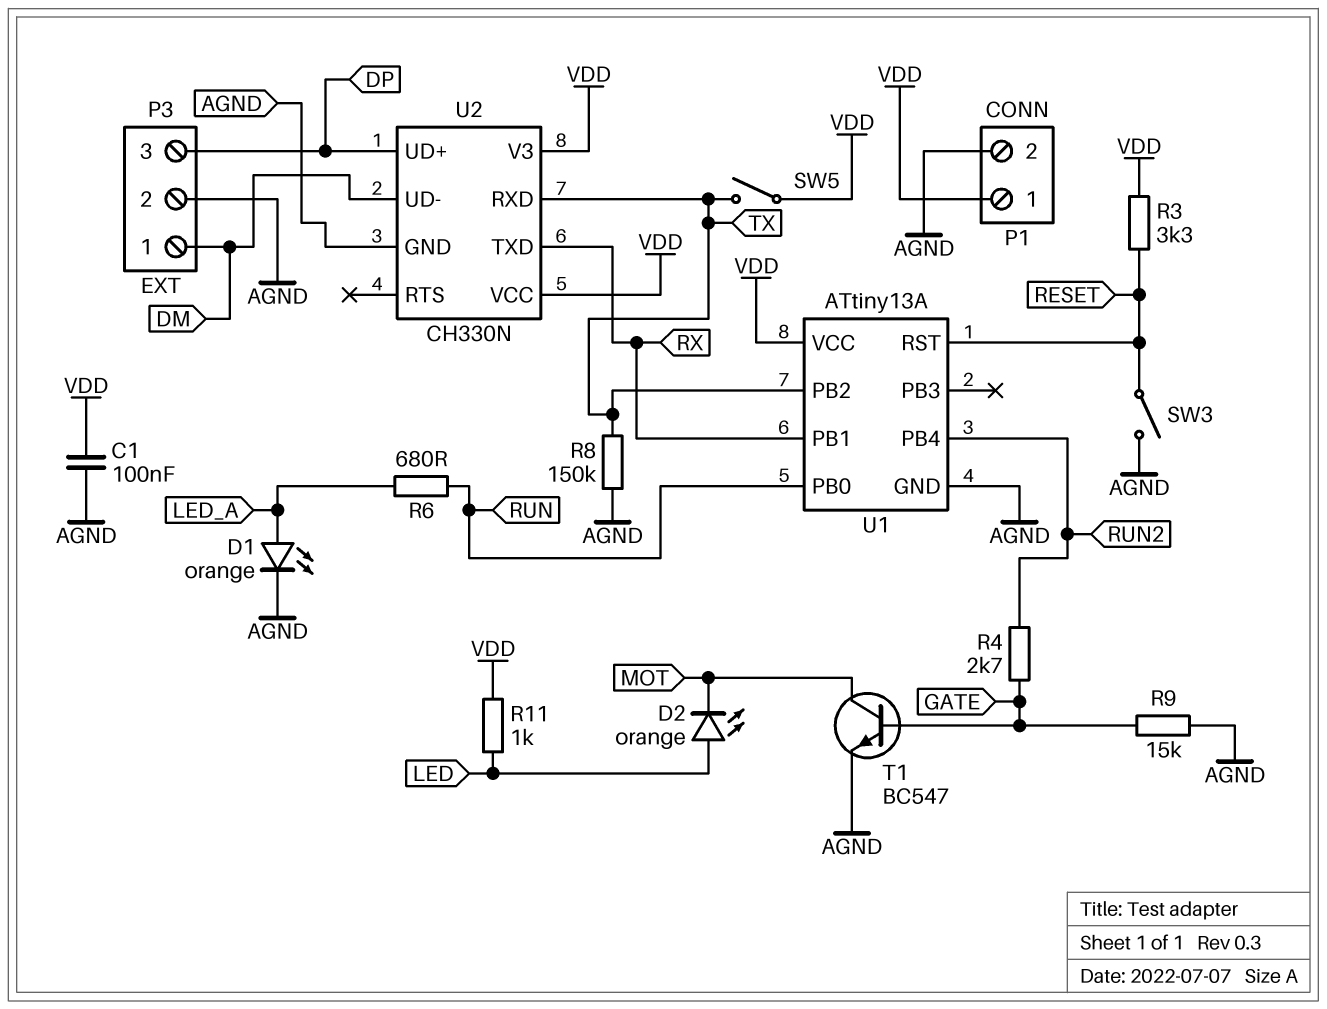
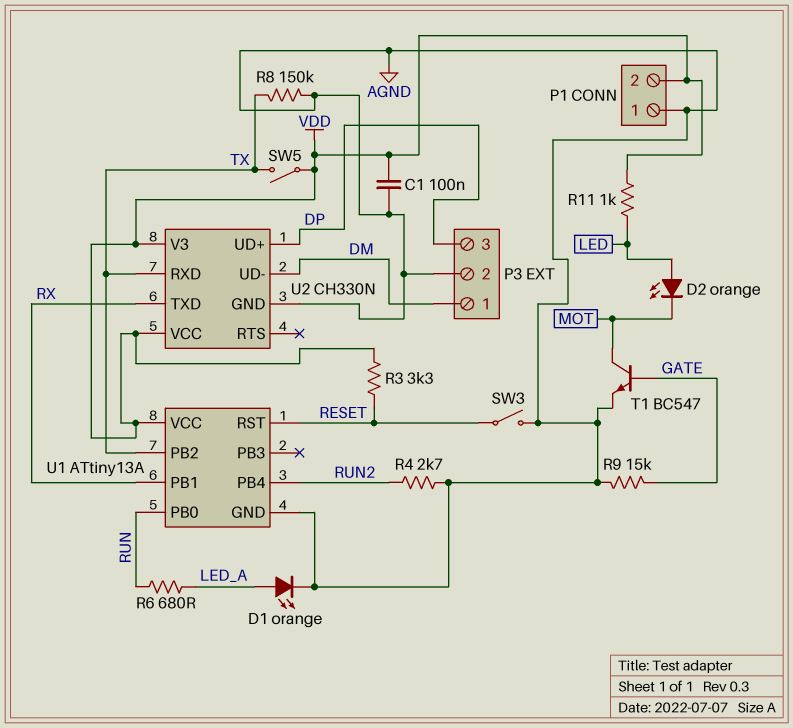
P1 pin 1: VDD -> AGND
P1 pin 2: AGND -> VDD
R4: 2.7k (GATE, RUN2) -> 2.7k (AGND, RUN2)

